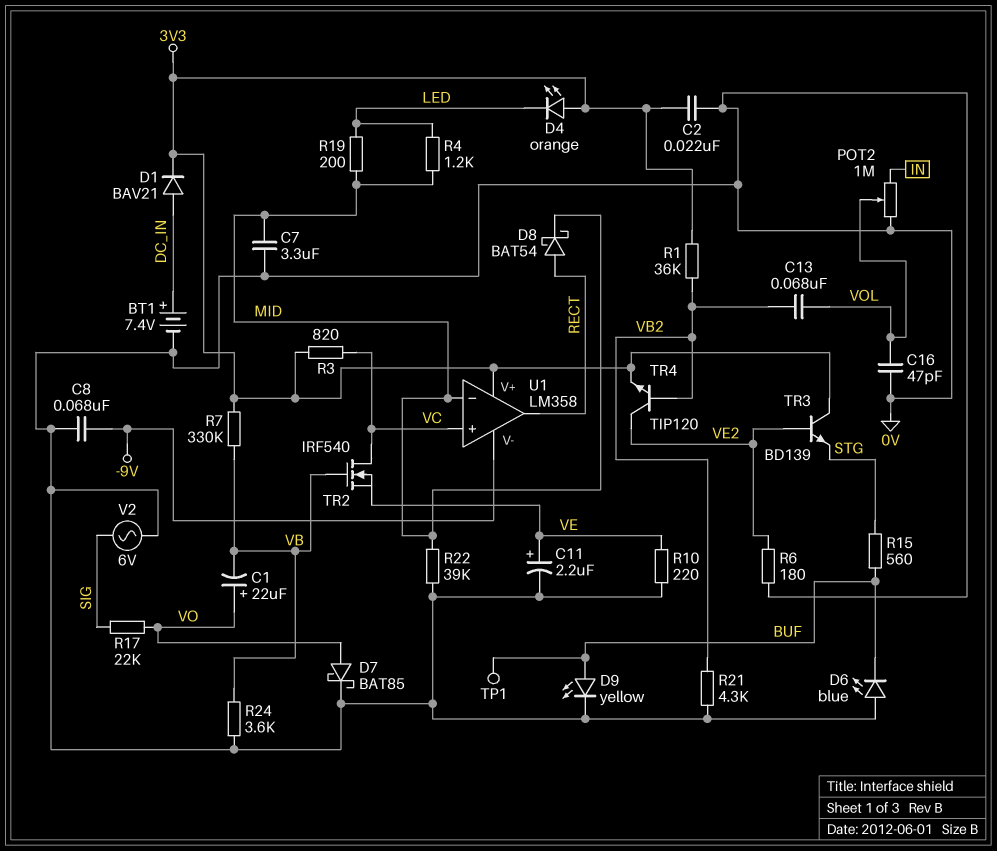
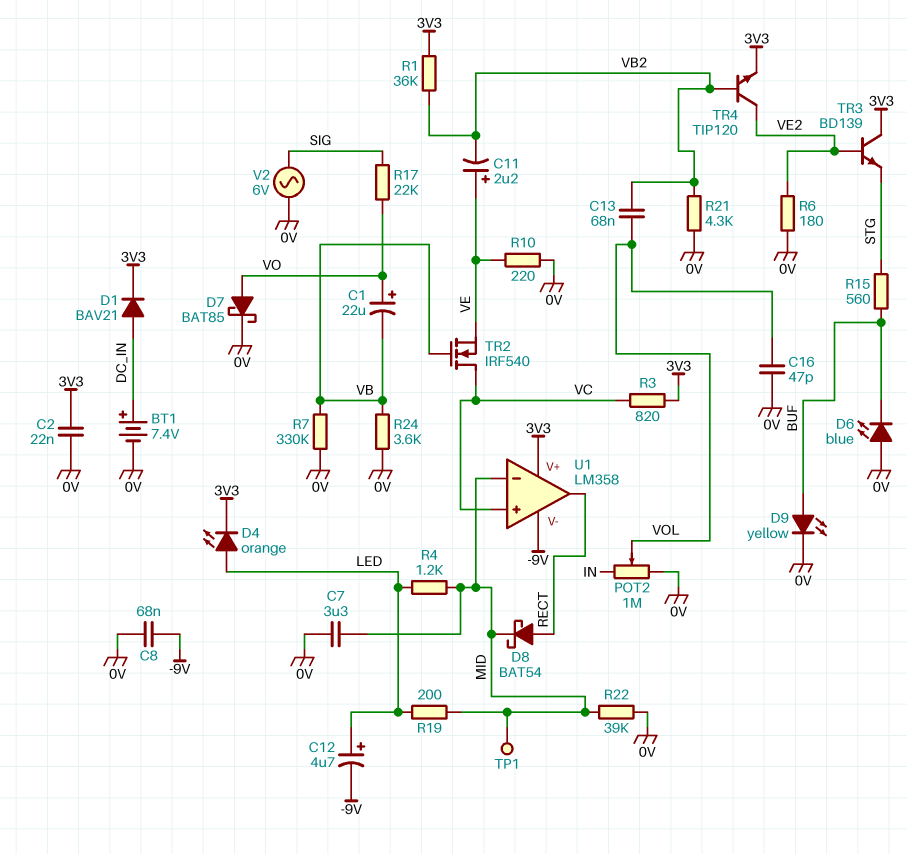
C11: 2.2uF (plus VE, minus 0V) -> 2.2uF (plus VE, minus VB2)
C12: none -> 4.7uF (plus LED, minus -9V)
D4: LED orange (A 3V3, K LED) -> LED orange (A LED, K 3V3)
R7: 330k (3V3, VB) -> 330k (0V, VB)
TP1: test point (BUF) -> test point (MID)

